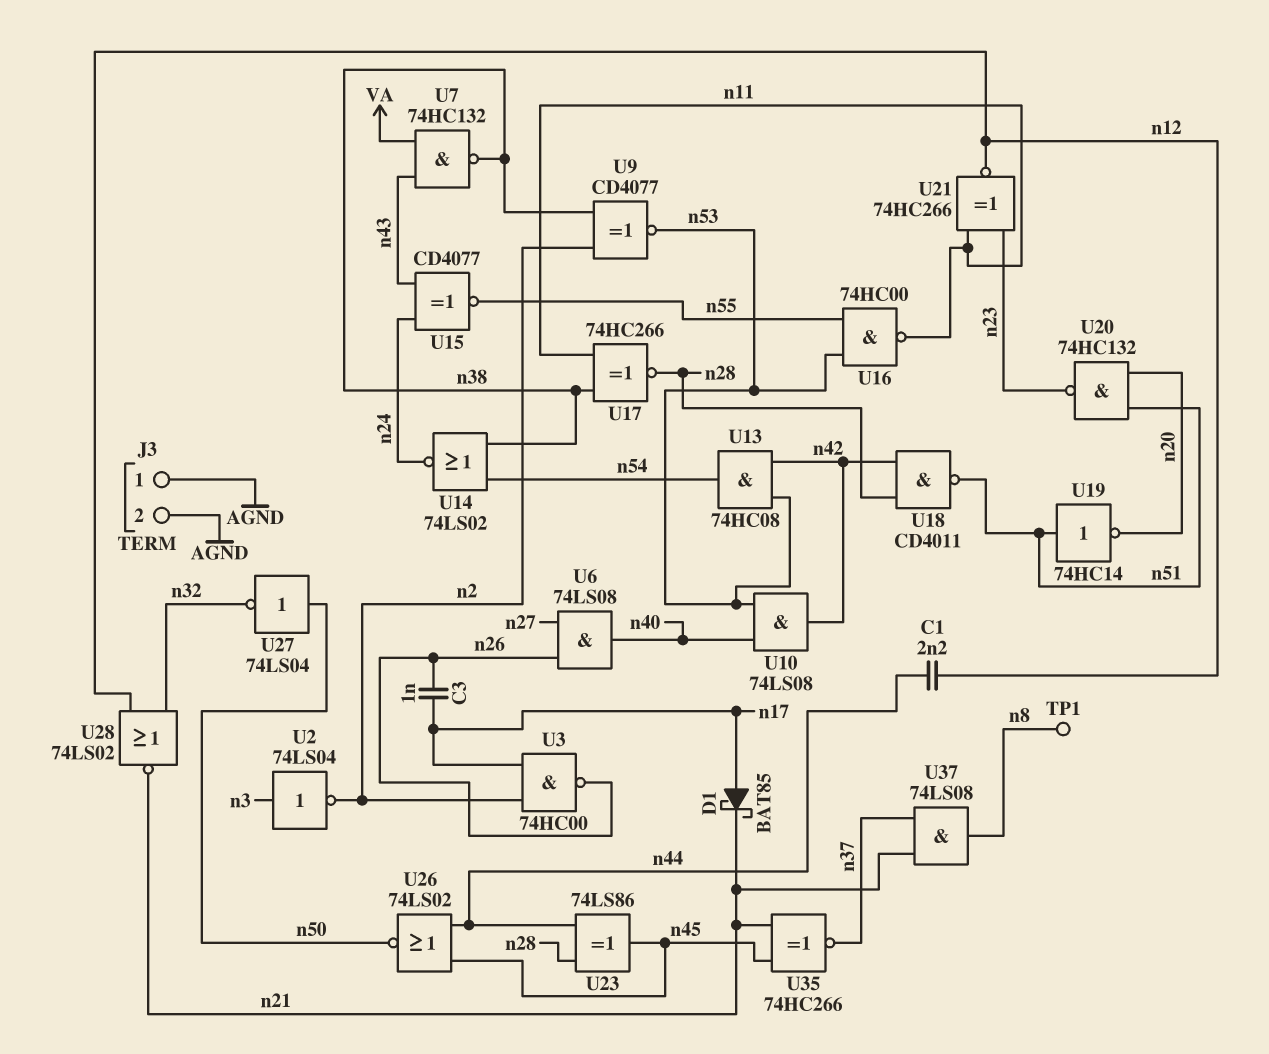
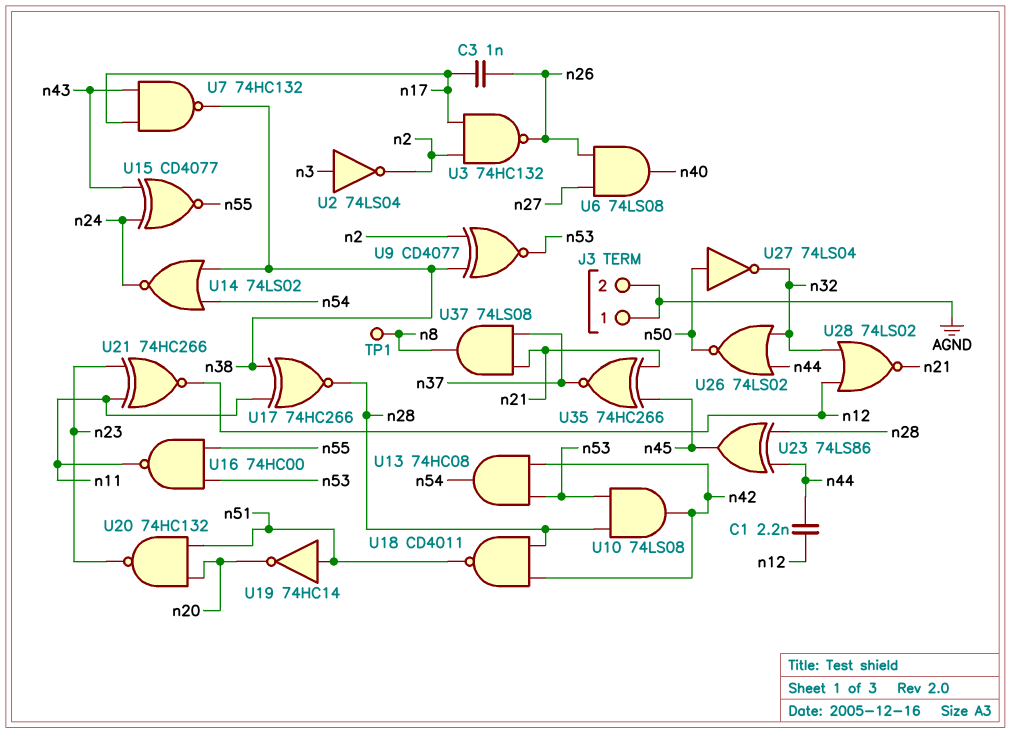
D1: schottky BAT85 (A n17, K n21) -> none
U3: NAND 74HC00 (in n2, in n17, out n26) -> NAND 74HC132 (in n2, in n17, out n26)
U7: NAND 74HC132 (in VA, in n43, out n38) -> NAND 74HC132 (in n17, in n43, out n38)
U10: AND 74LS08 (in n40, in n53, out n42) -> AND 74LS08 (in n28, in n53, out n42)
U26: NOR 74LS02 (in n44, in n45, out n50) -> NOR 74LS02 (in n32, in n44, out n50)

